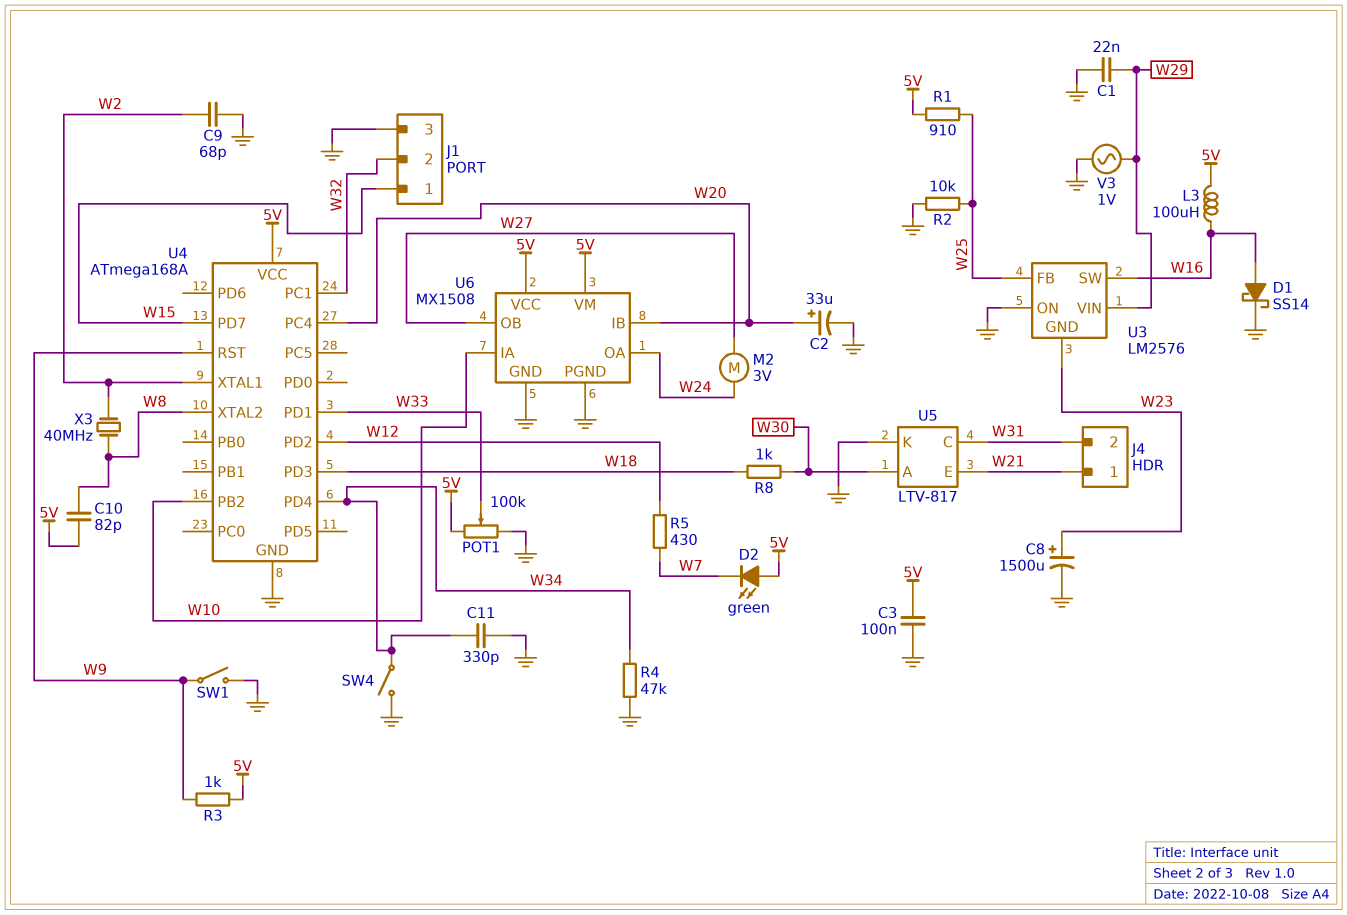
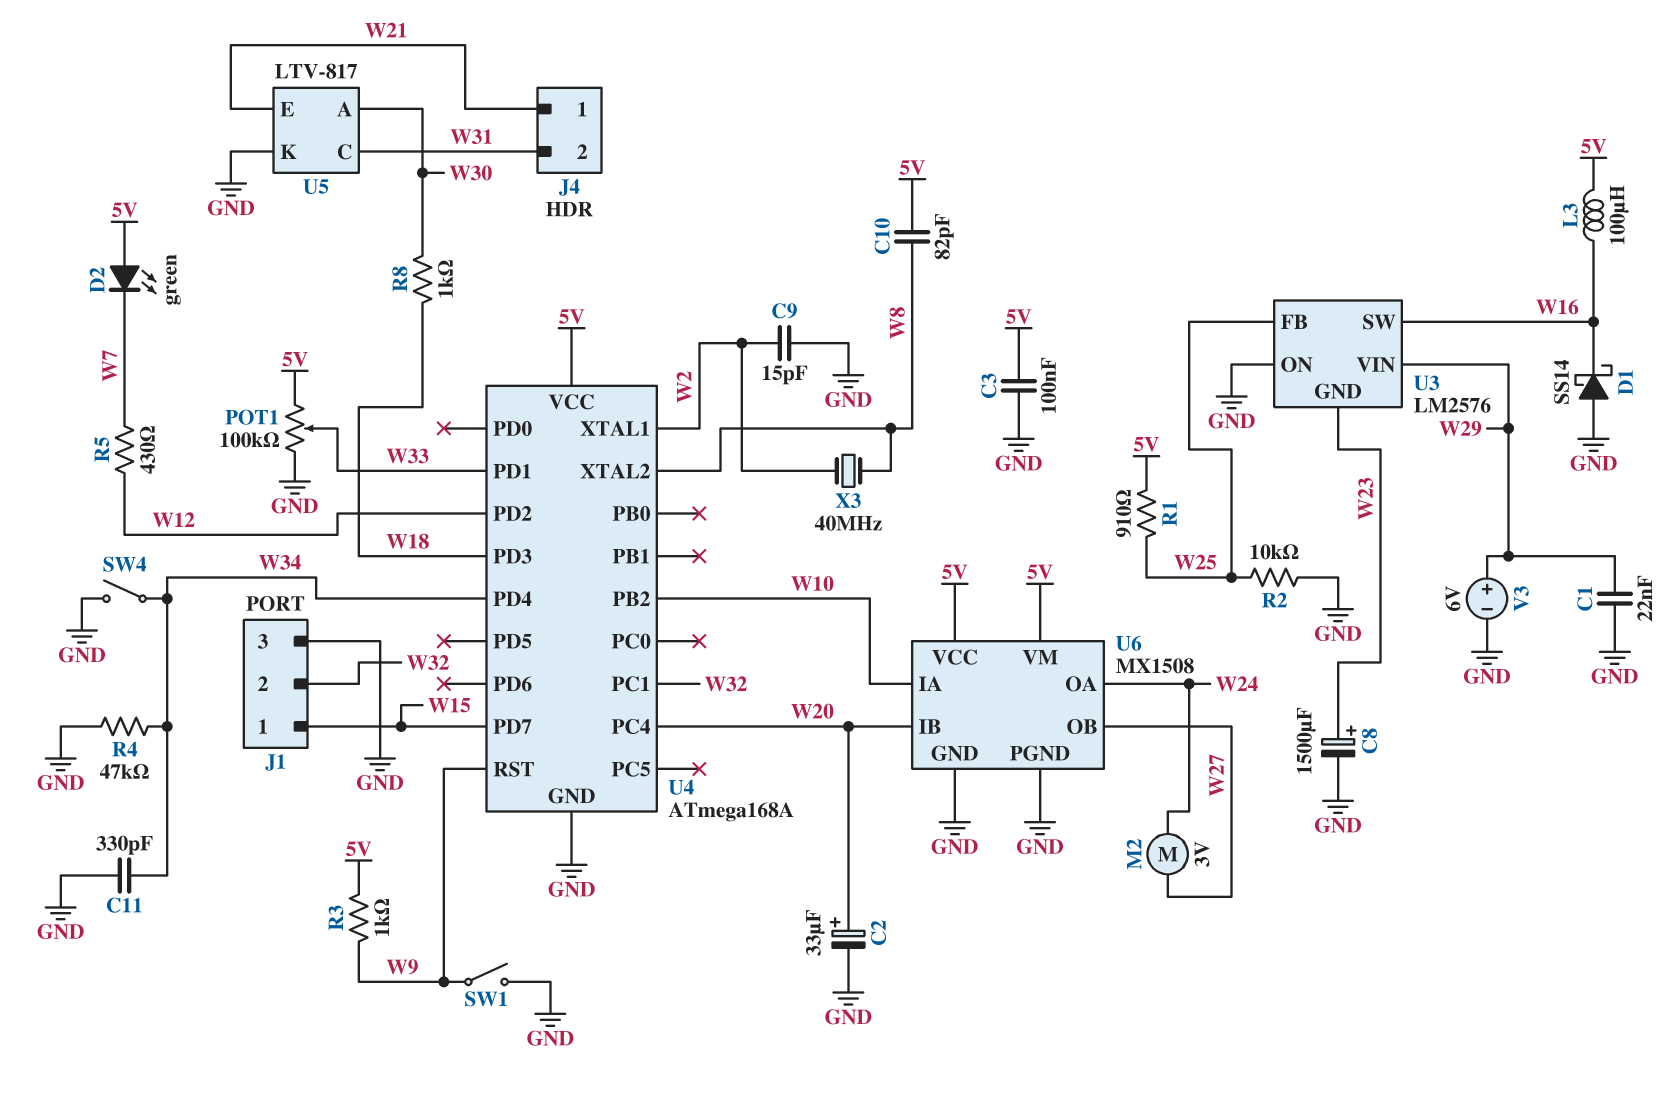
C9: 68pF (GND, W2) -> 15pF (GND, W2)
D1: schottky SS14 (A W16, K GND) -> schottky SS14 (A GND, K W16)
V3: AC 1V (GND, W29) -> 6V (plus W29, minus GND)

